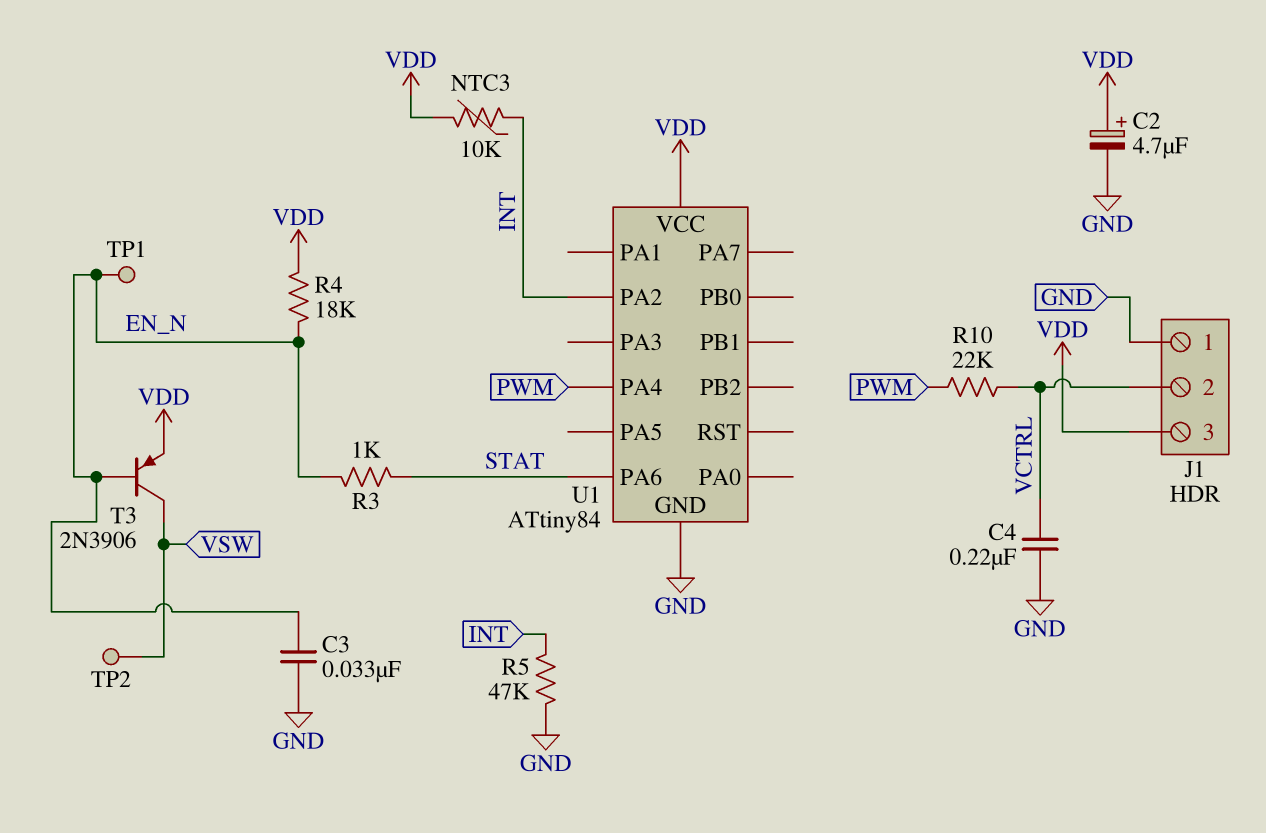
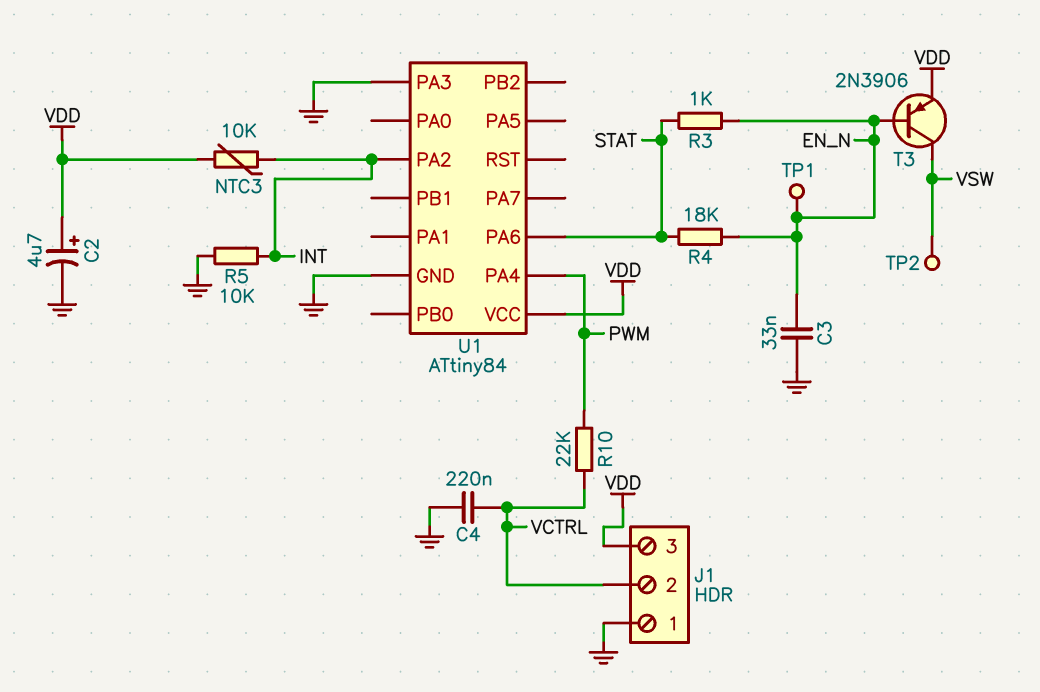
R4: 18k (EN_N, VDD) -> 18k (EN_N, STAT)
R5: 47k (GND, INT) -> 10k (GND, INT)
U1 pin PA3: none -> GND

